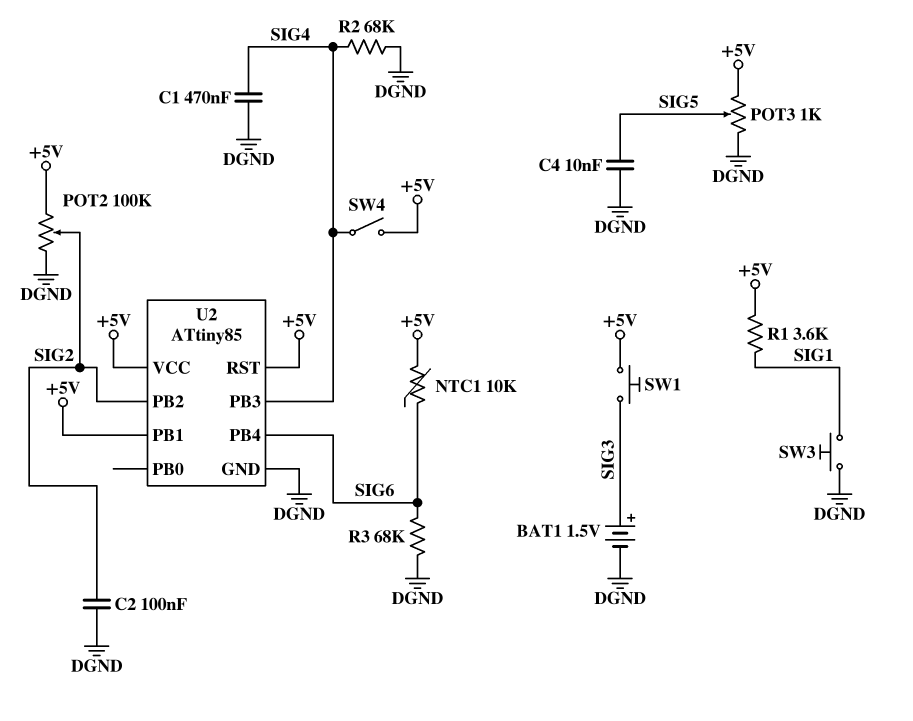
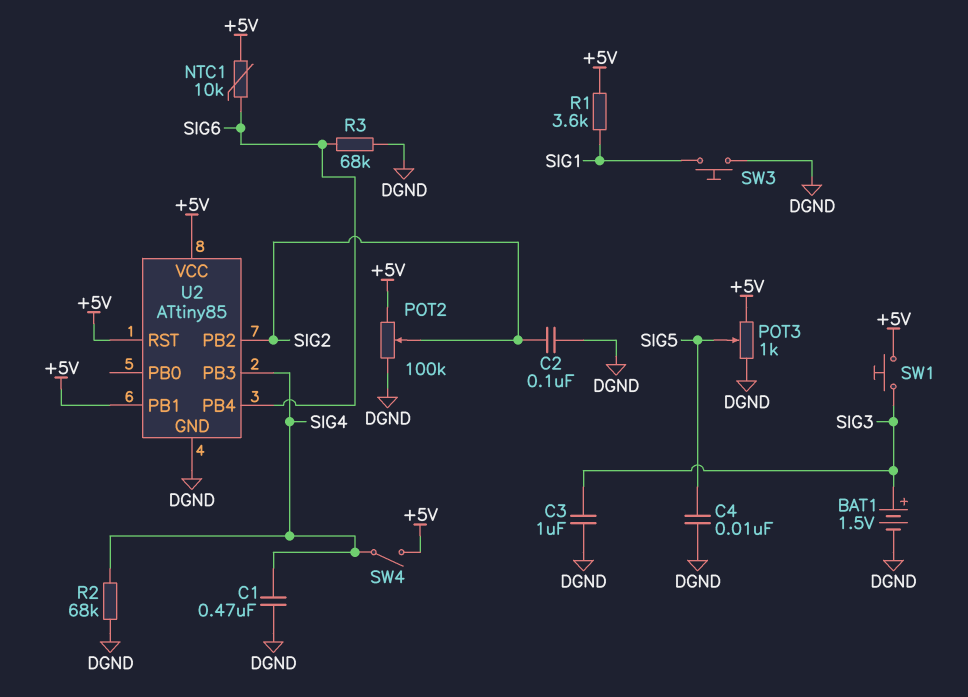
C3: none -> 1uF (DGND, SIG3)

